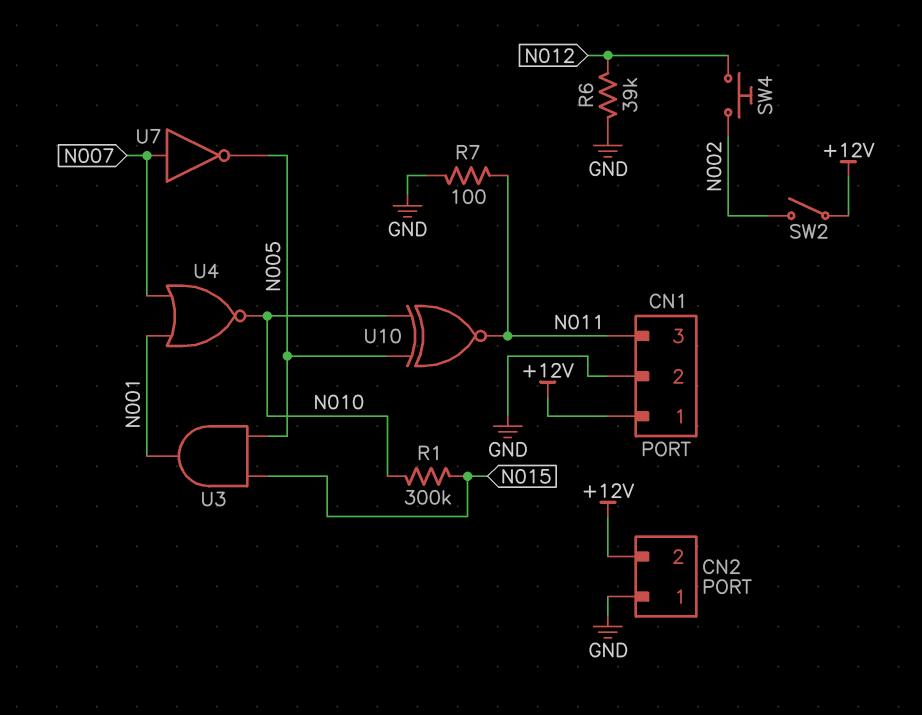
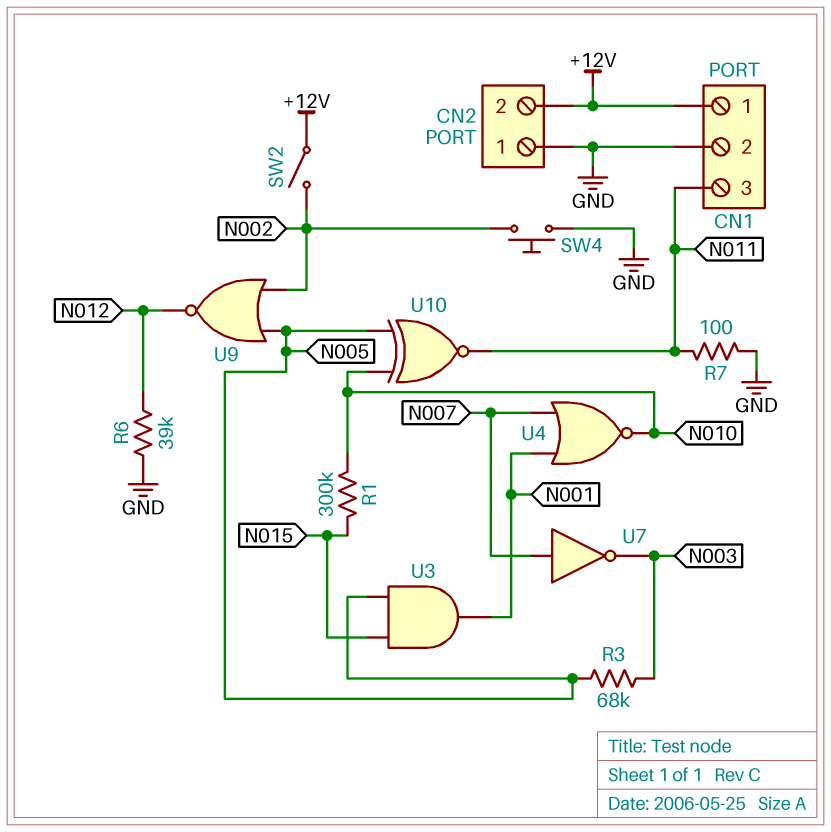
R3: none -> 68k (N003, N005)
SW4: button (N002, N012) -> button (GND, N002)
U7: NOT (in N007, out N005) -> NOT (in N007, out N003)
U9: none -> NOR (in N002, in N005, out N012)

